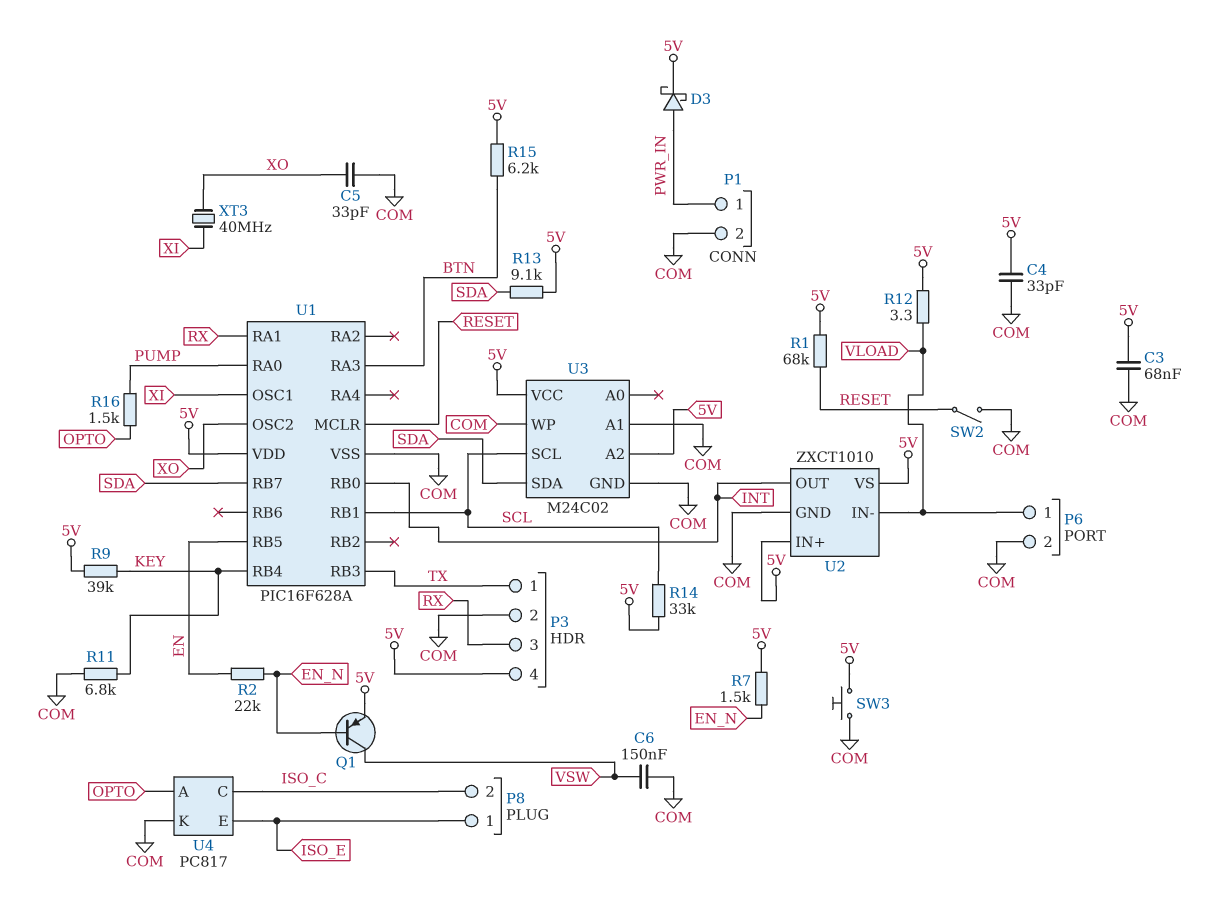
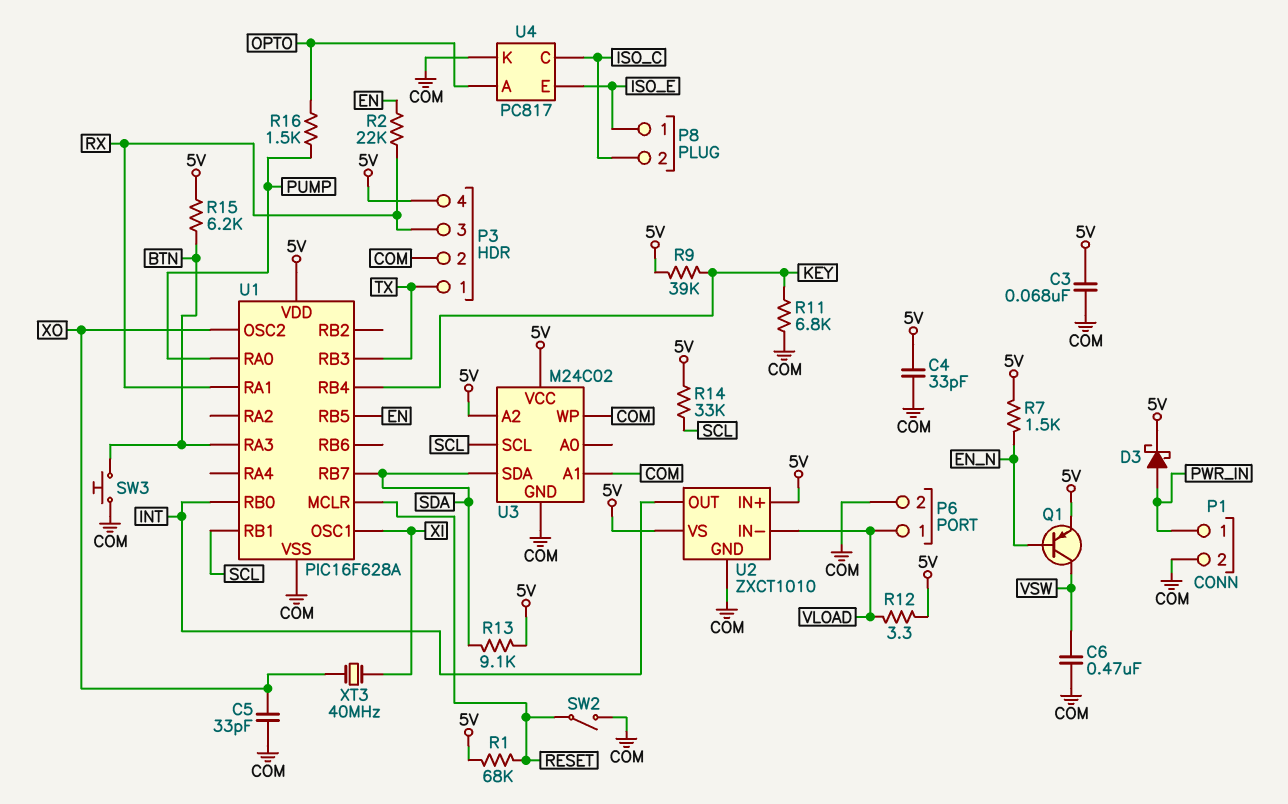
C6: 150nF (COM, VSW) -> 470nF (COM, VSW)
R2: 22k (EN, EN_N) -> 22k (EN, RX)
SW3: button (5V, COM) -> button (BTN, COM)

